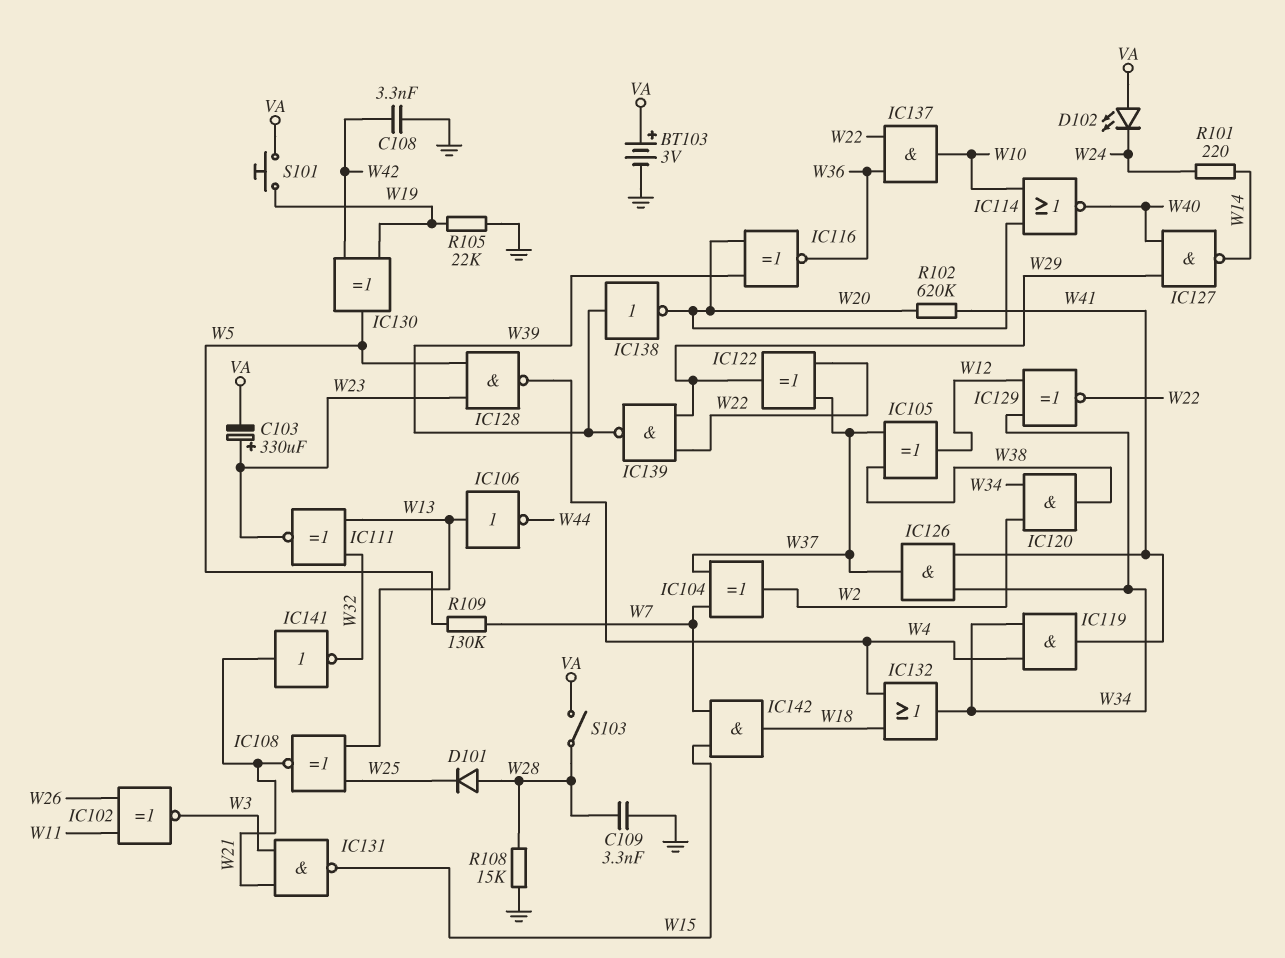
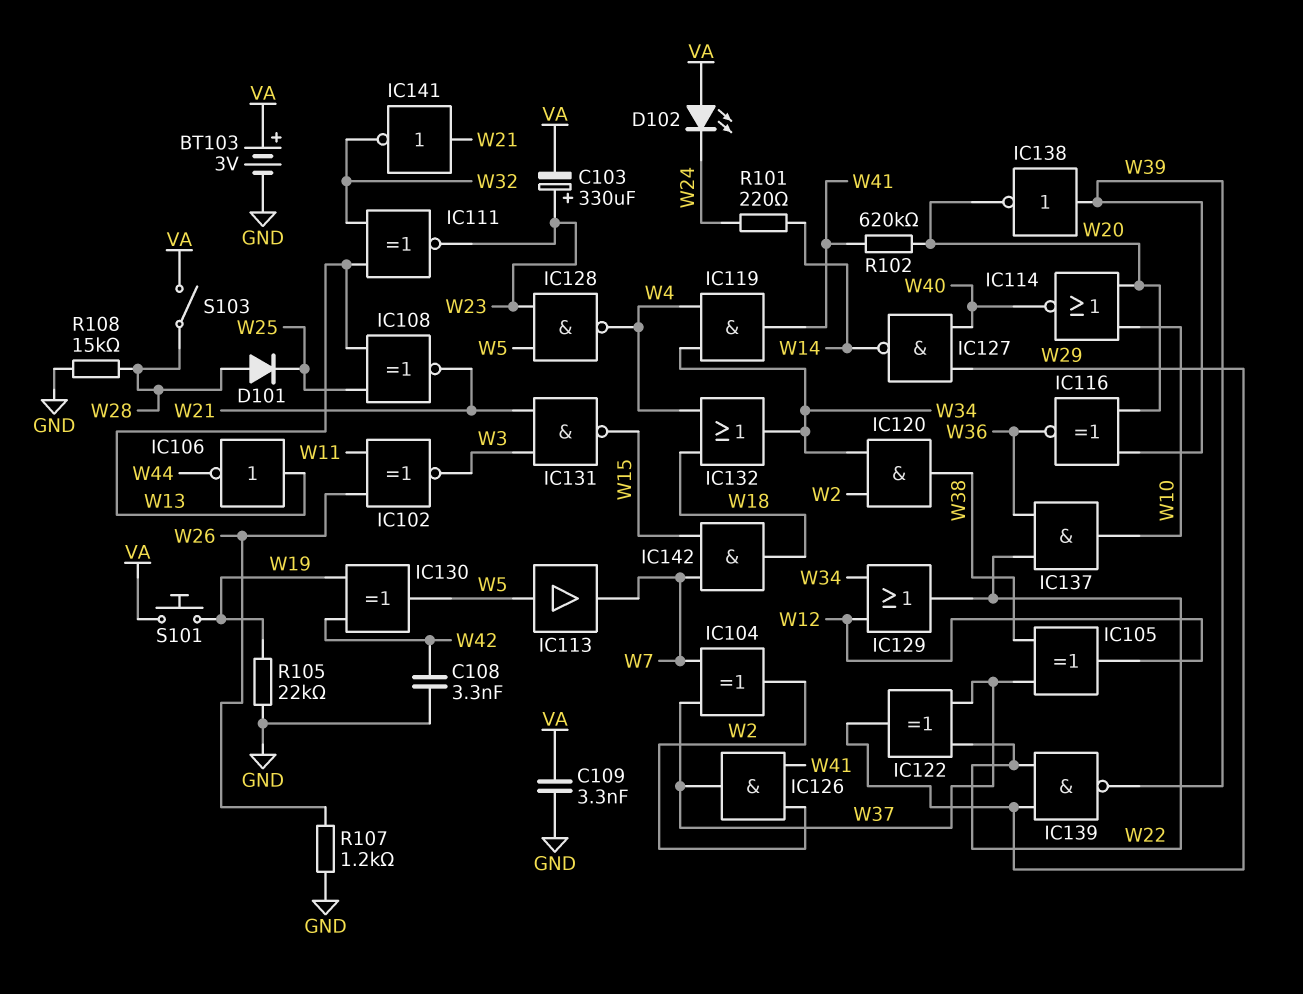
C109: 3.3nF (GND, W28) -> 3.3nF (GND, VA)
IC113: none -> buffer (in W5, out W7)
IC126: AND (in W34, in W41, out W37) -> AND (in W2, in W41, out W37)
IC129: XNOR (in W12, in W34, out W22) -> OR (in W12, in W34, out W22)
R107: none -> 1.2k (GND, W26)
R109: 130k (W5, W7) -> none

